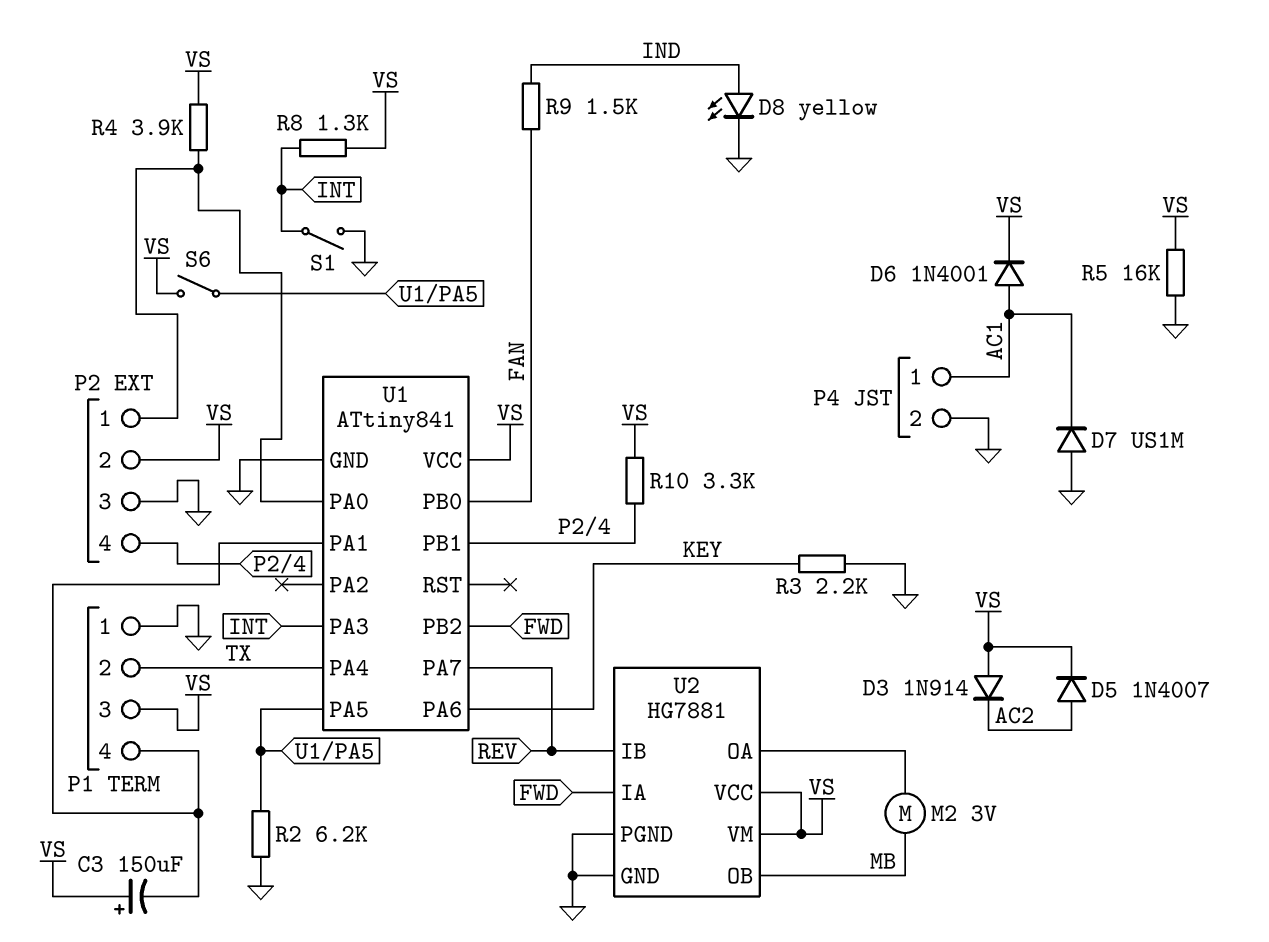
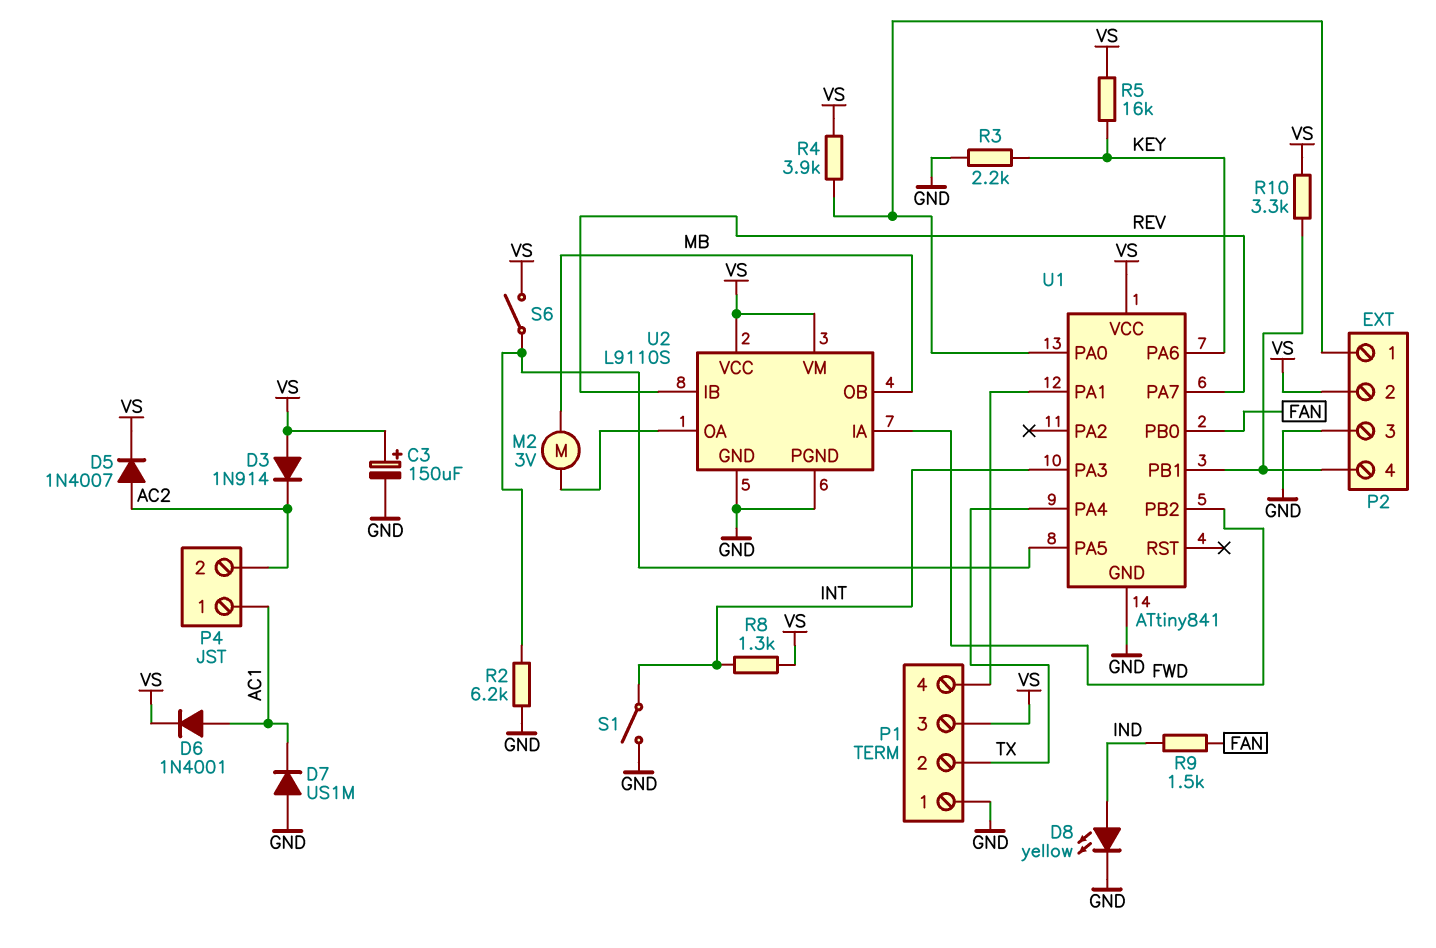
C3: 150uF (plus VS, minus P1/4) -> 150uF (plus VS, minus GND)
P4 pin 2: GND -> AC2
R5: 16k (GND, VS) -> 16k (KEY, VS)
U2: HG7881 -> L9110S

